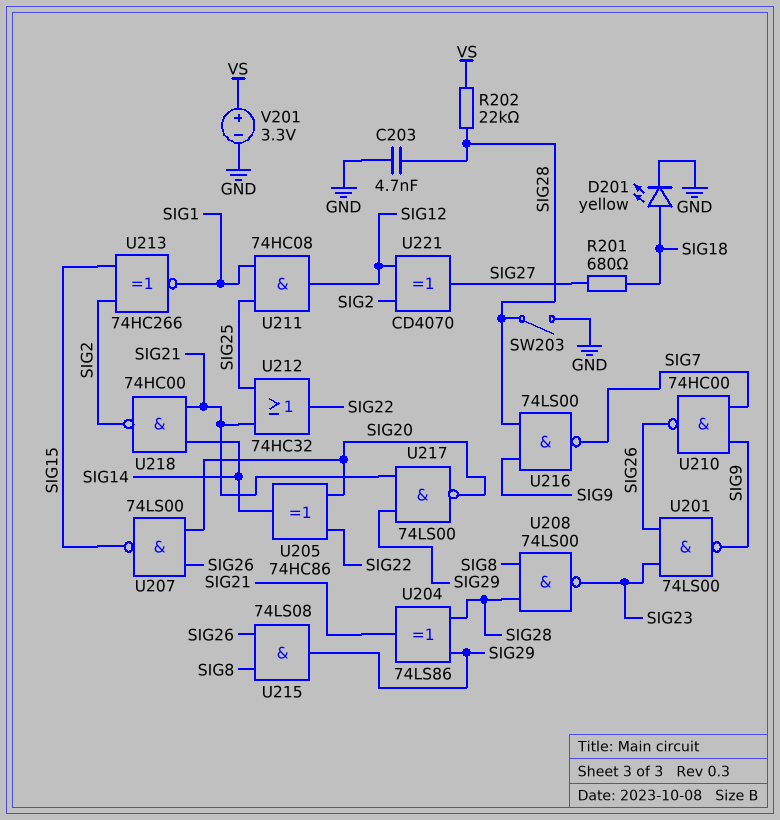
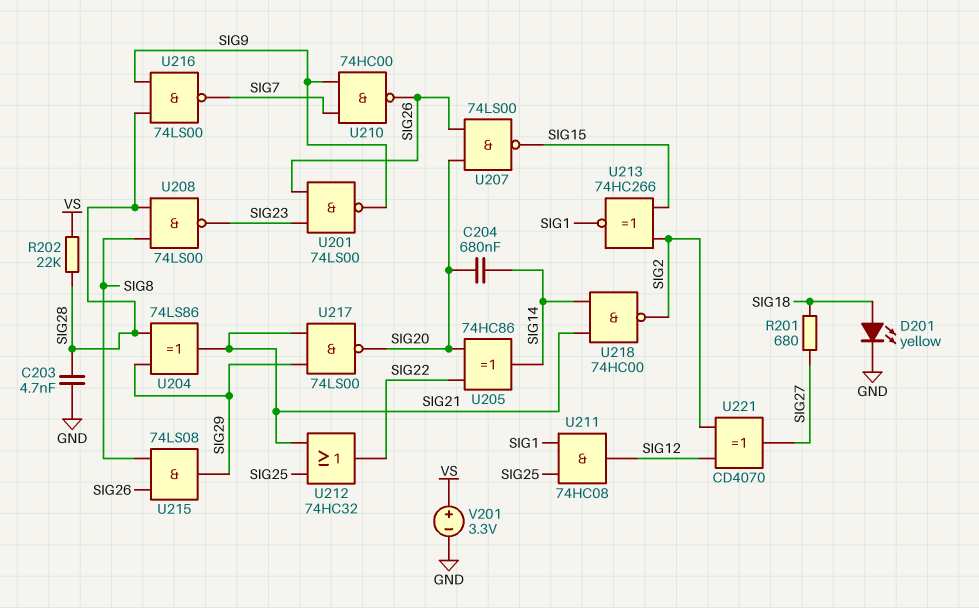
C204: none -> 680nF (SIG14, SIG20)
SW203: switch (GND, SIG28) -> none

